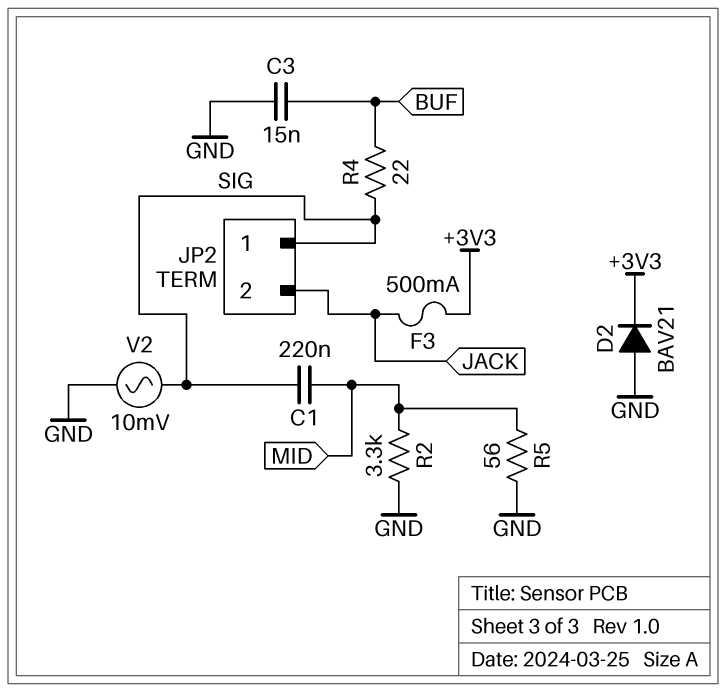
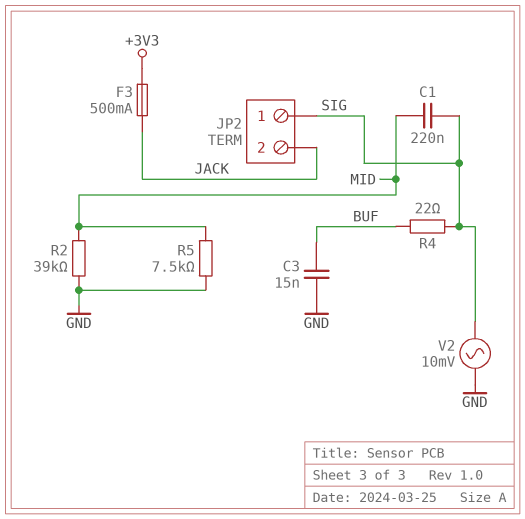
D2: diode BAV21 (A GND, K +3V3) -> none
R2: 3.3k (GND, MID) -> 39k (GND, MID)
R5: 56 (GND, MID) -> 7.5k (GND, MID)

